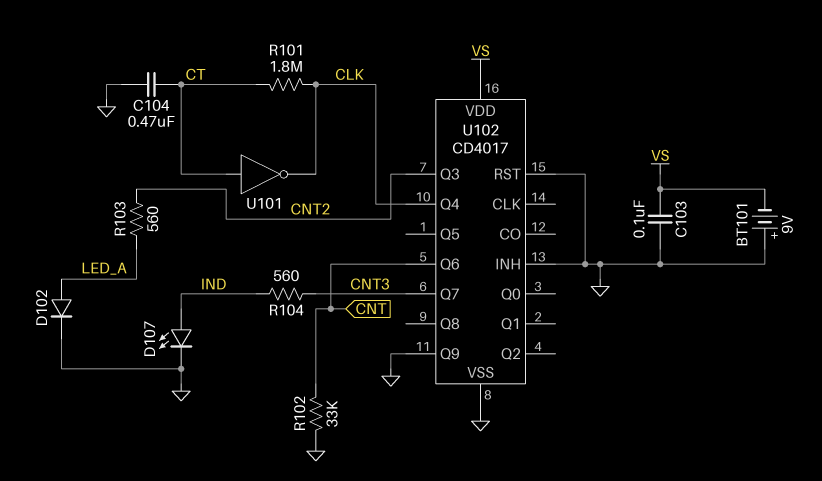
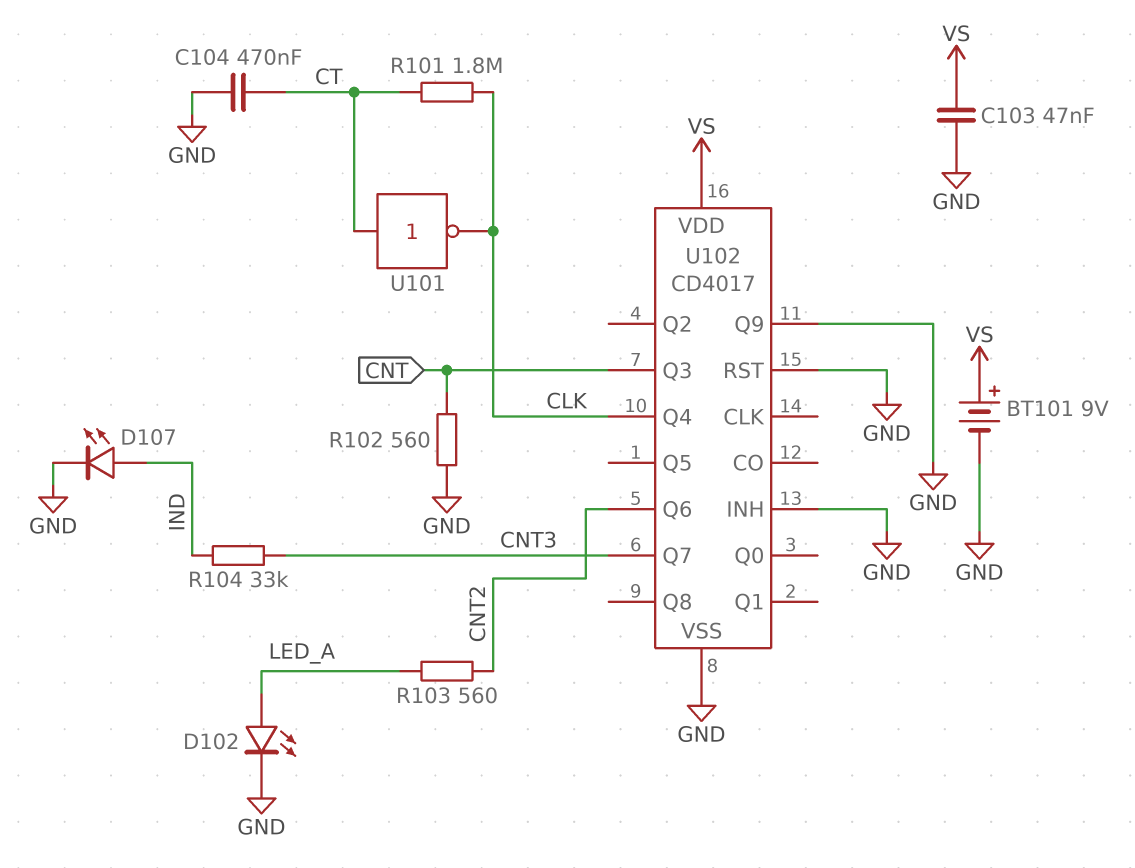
BT101: 9V (plus GND, minus VS) -> 9V (plus VS, minus GND)
C103: 100nF (GND, VS) -> 47nF (GND, VS)
D102: diode (A LED_A, K GND) -> LED (A LED_A, K GND)
R102: 33k (CNT, GND) -> 560 (CNT, GND)
R104: 560 (CNT3, IND) -> 33k (CNT3, IND)
U102 pin Q3: CNT2 -> CNT
U102 pin Q6: CNT -> CNT2

